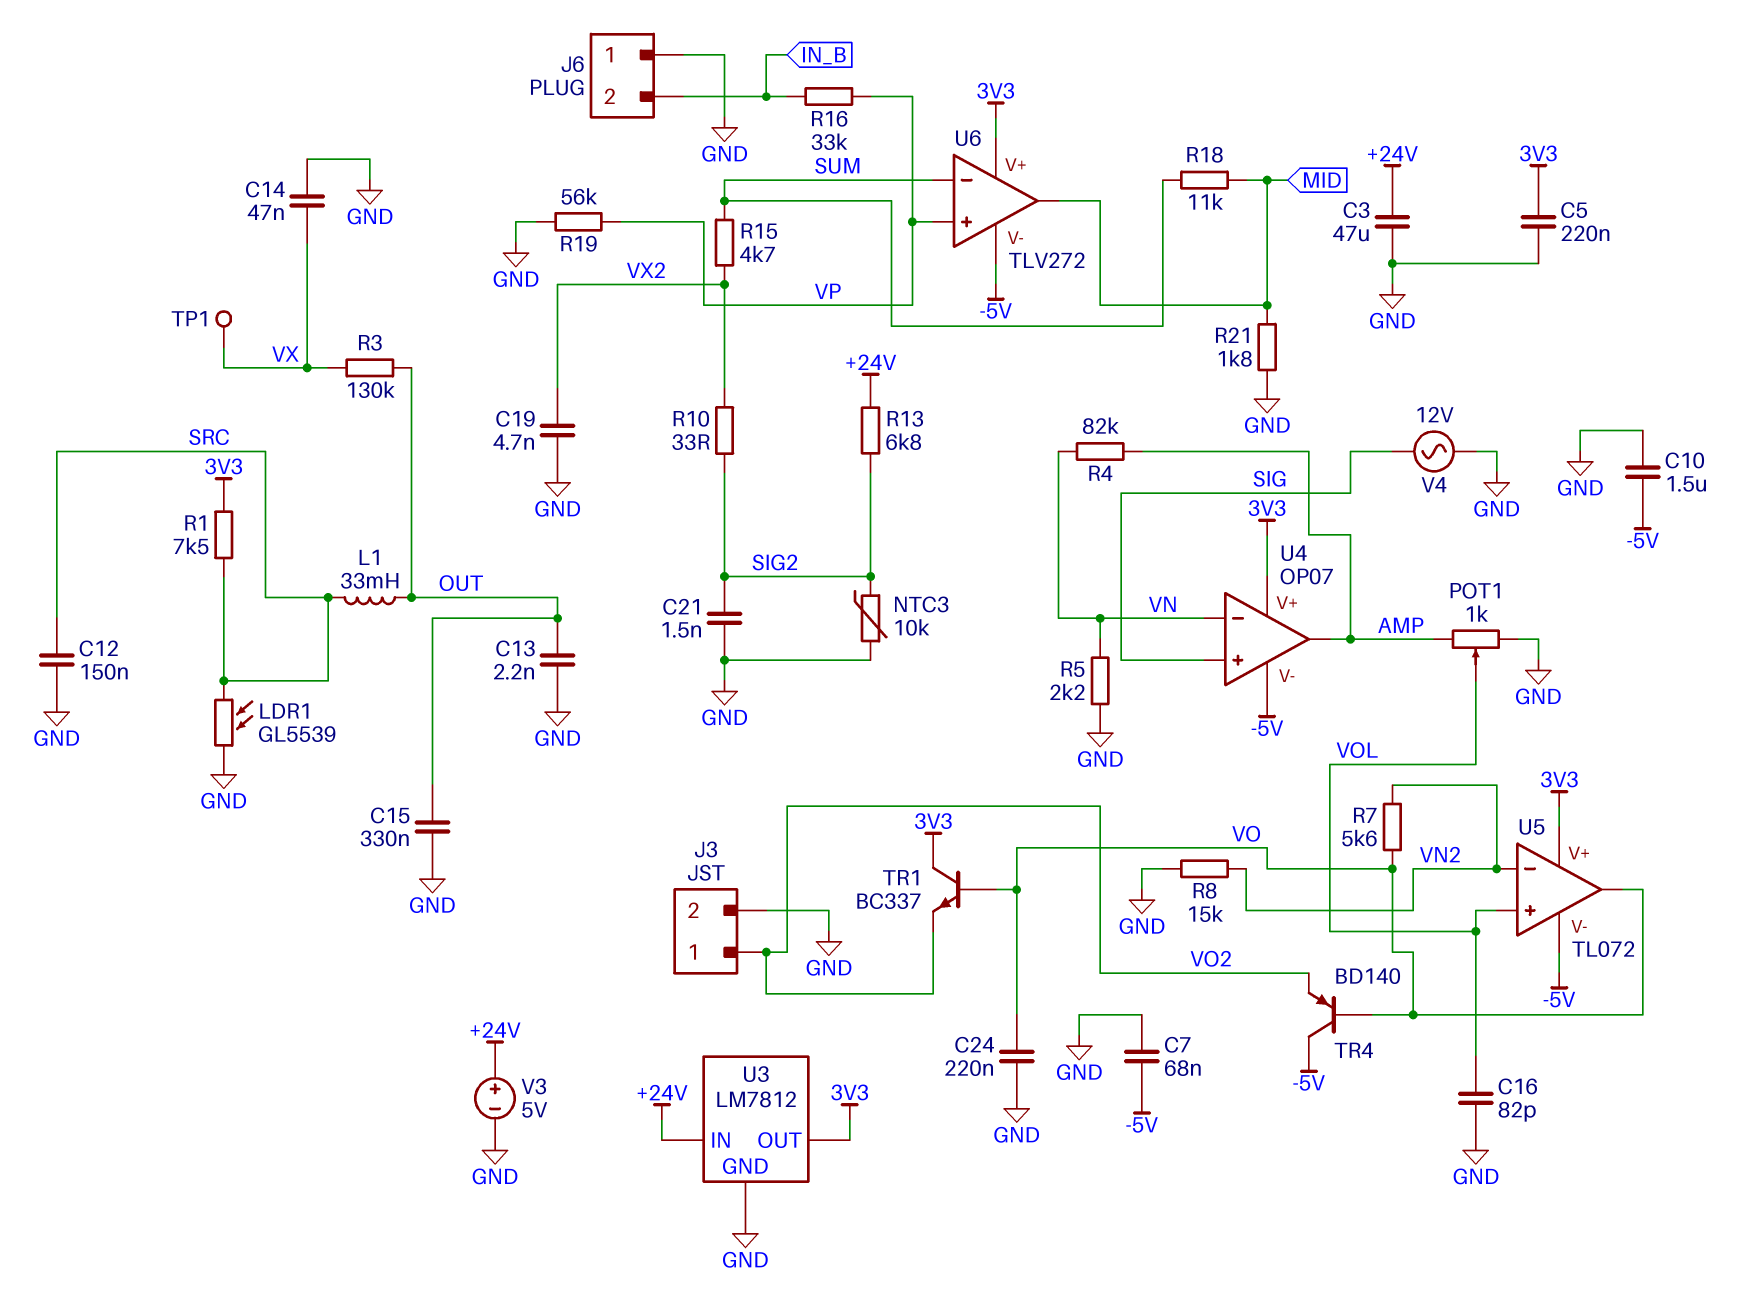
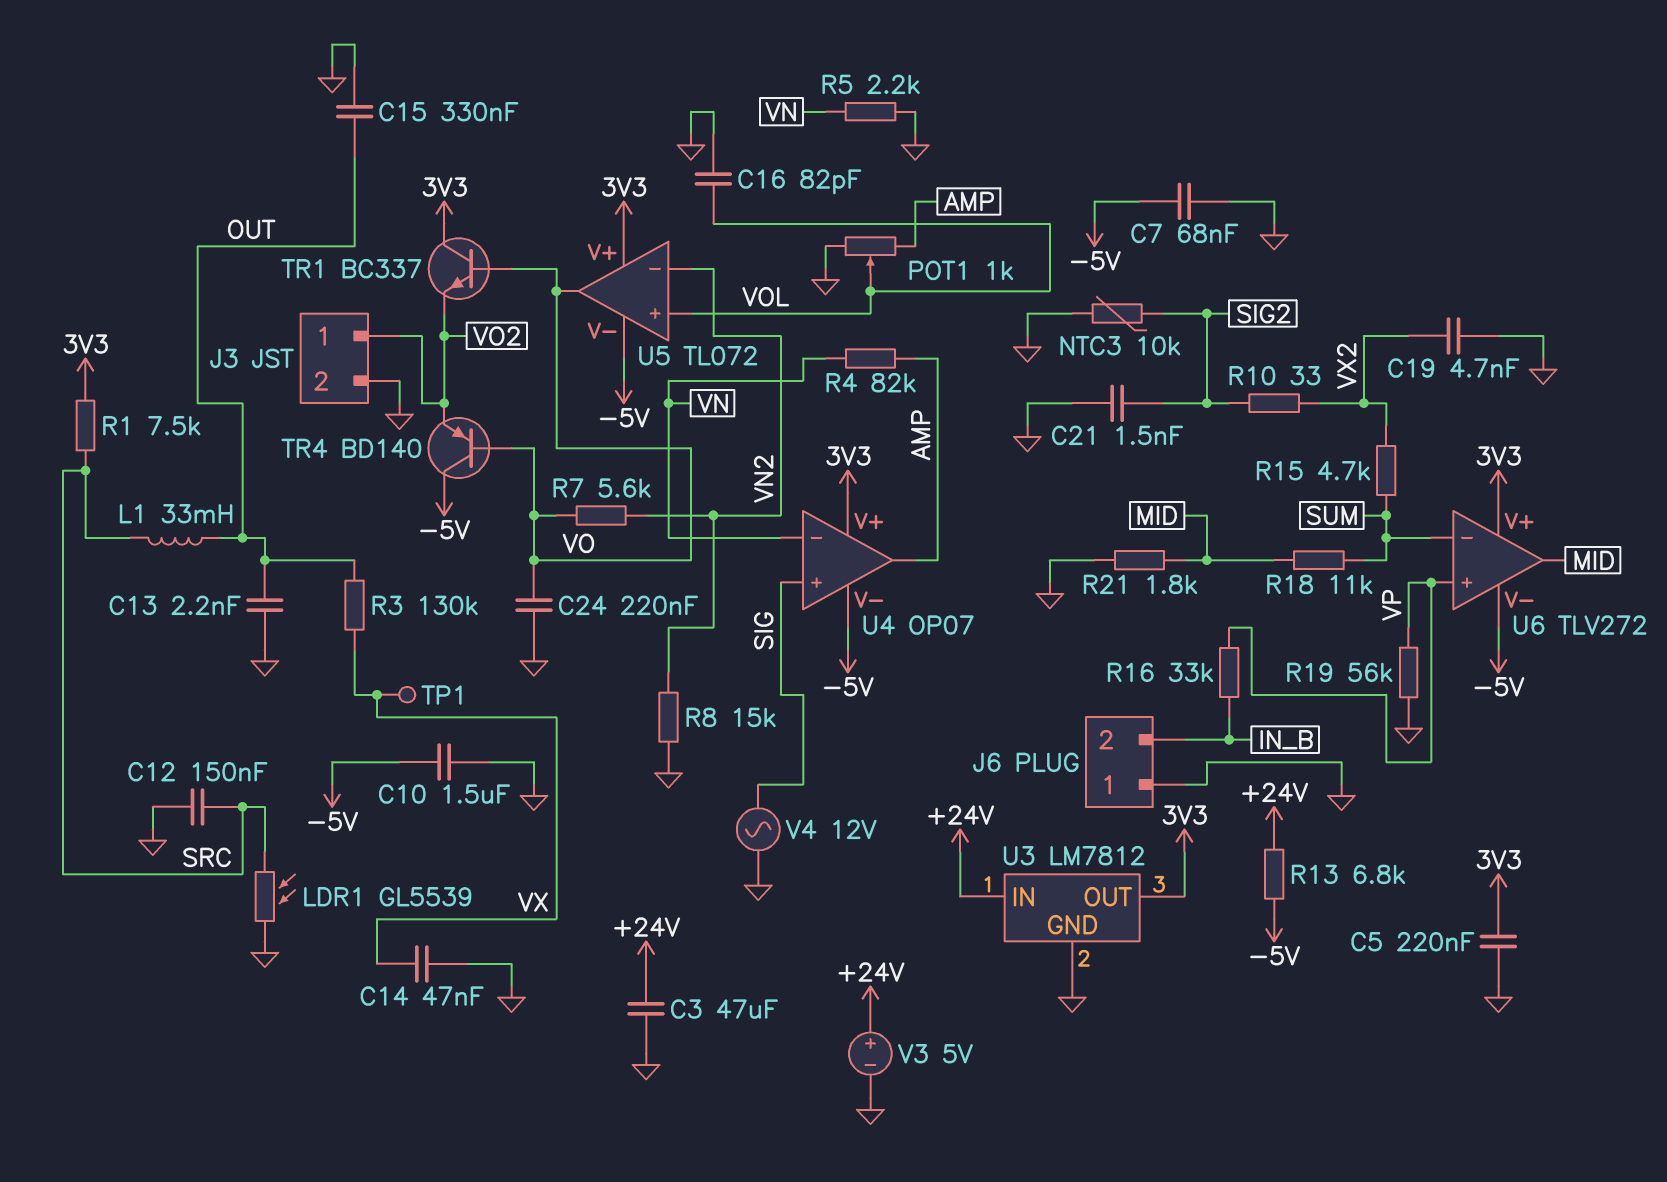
R13: 6.8k (+24V, SIG2) -> 6.8k (+24V, -5V)

